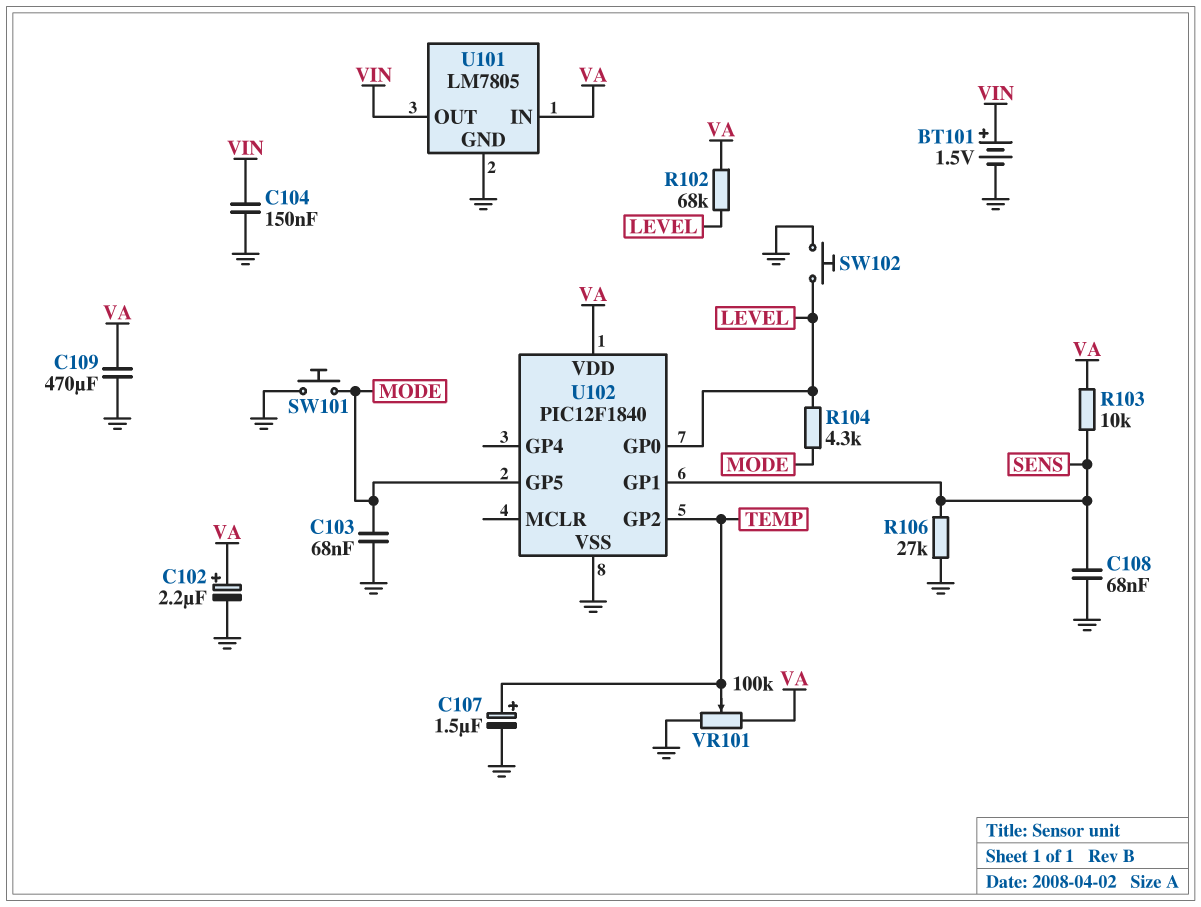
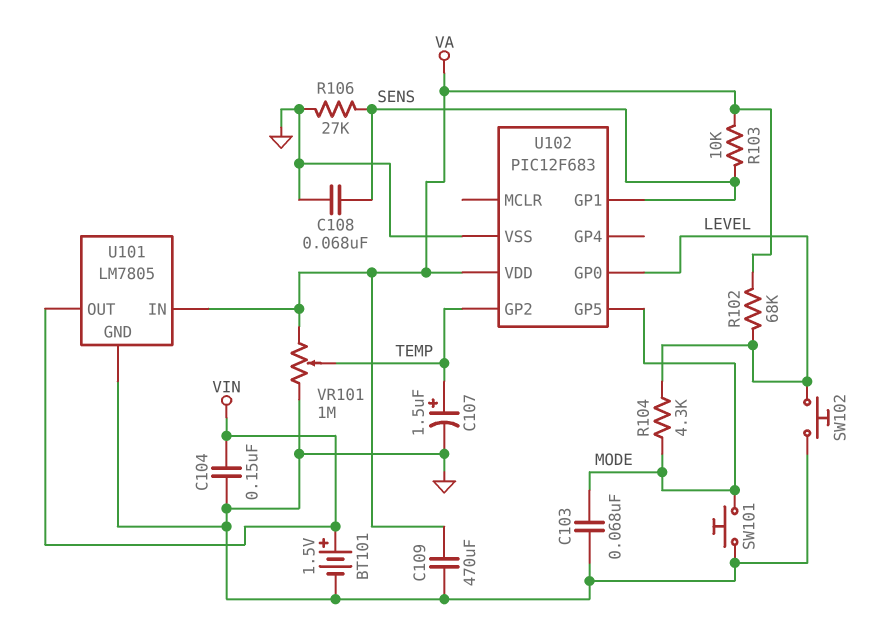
C102: 2.2uF (plus VA, minus GND) -> none
U102: PIC12F1840 -> PIC12F683
VR101: 100k (GND, VA, wiper TEMP) -> 1M (GND, VA, wiper TEMP)

